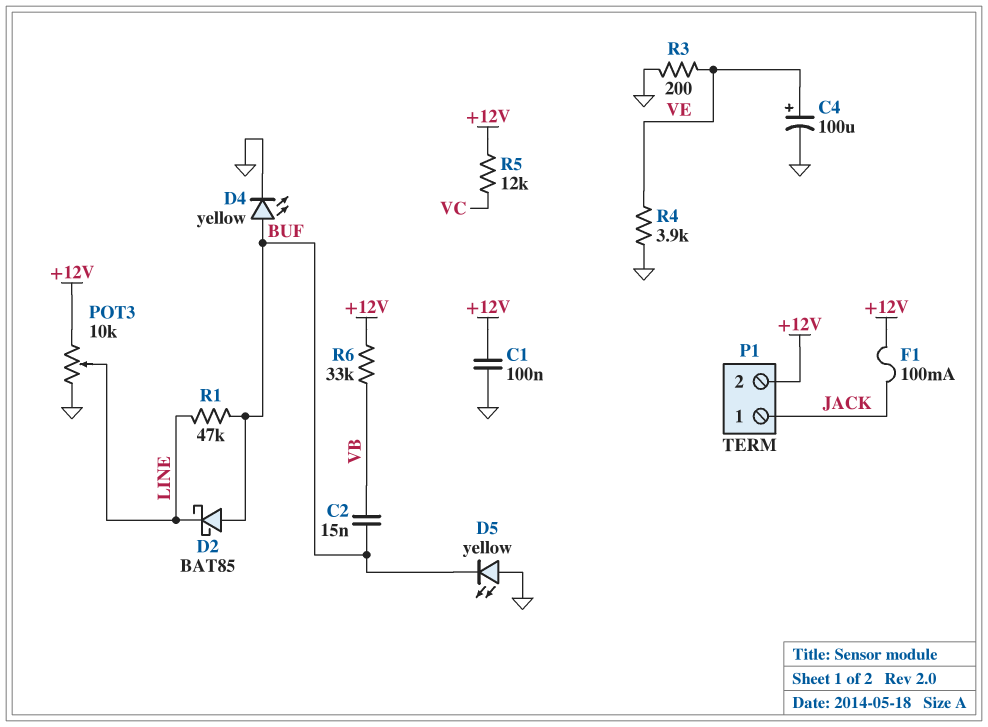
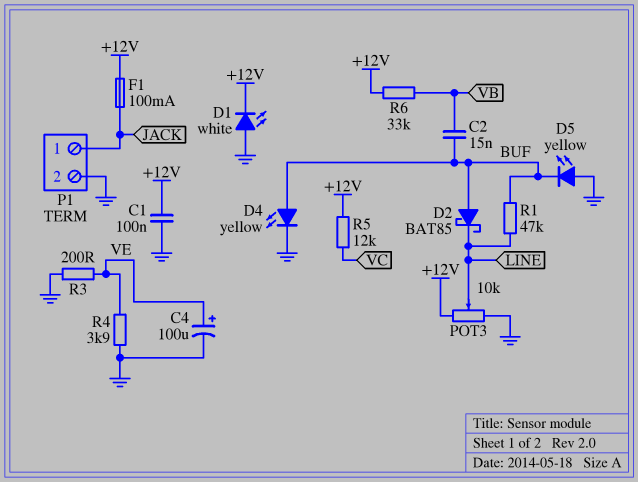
D1: none -> LED white (A GND, K +12V)
P1 pin 2: +12V -> GND

